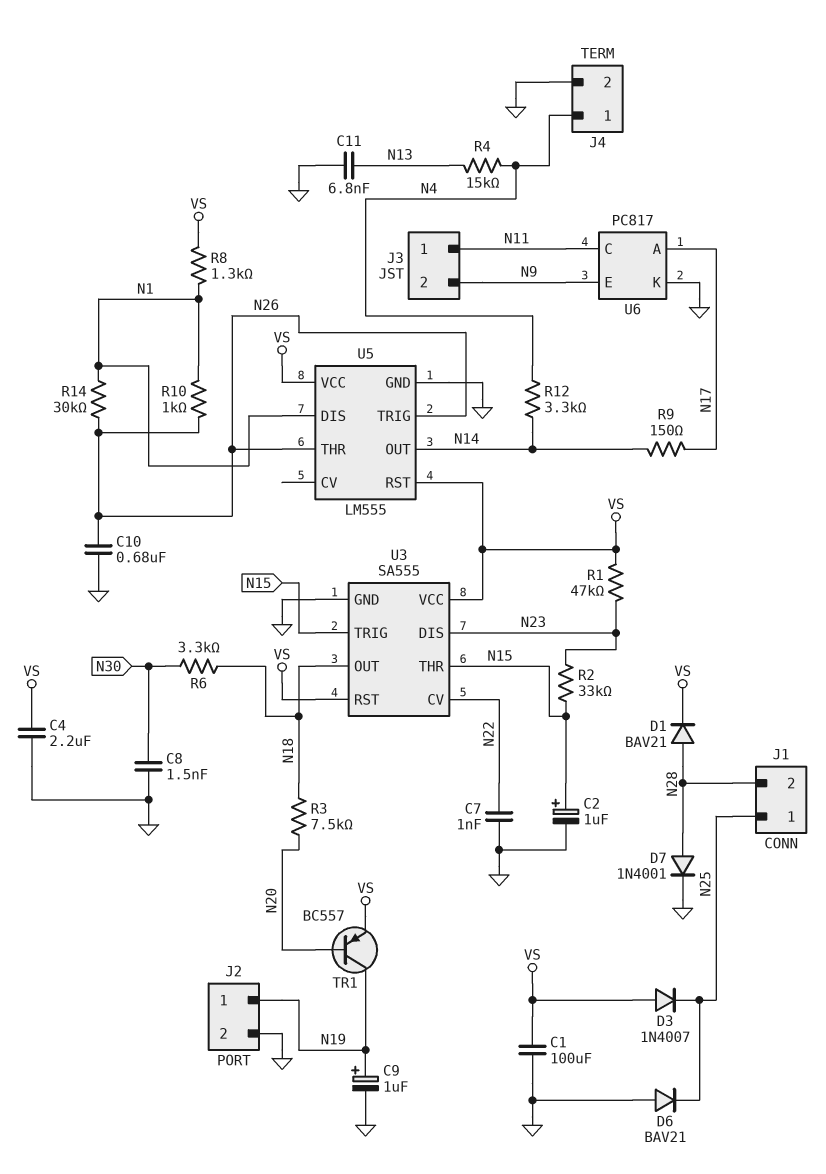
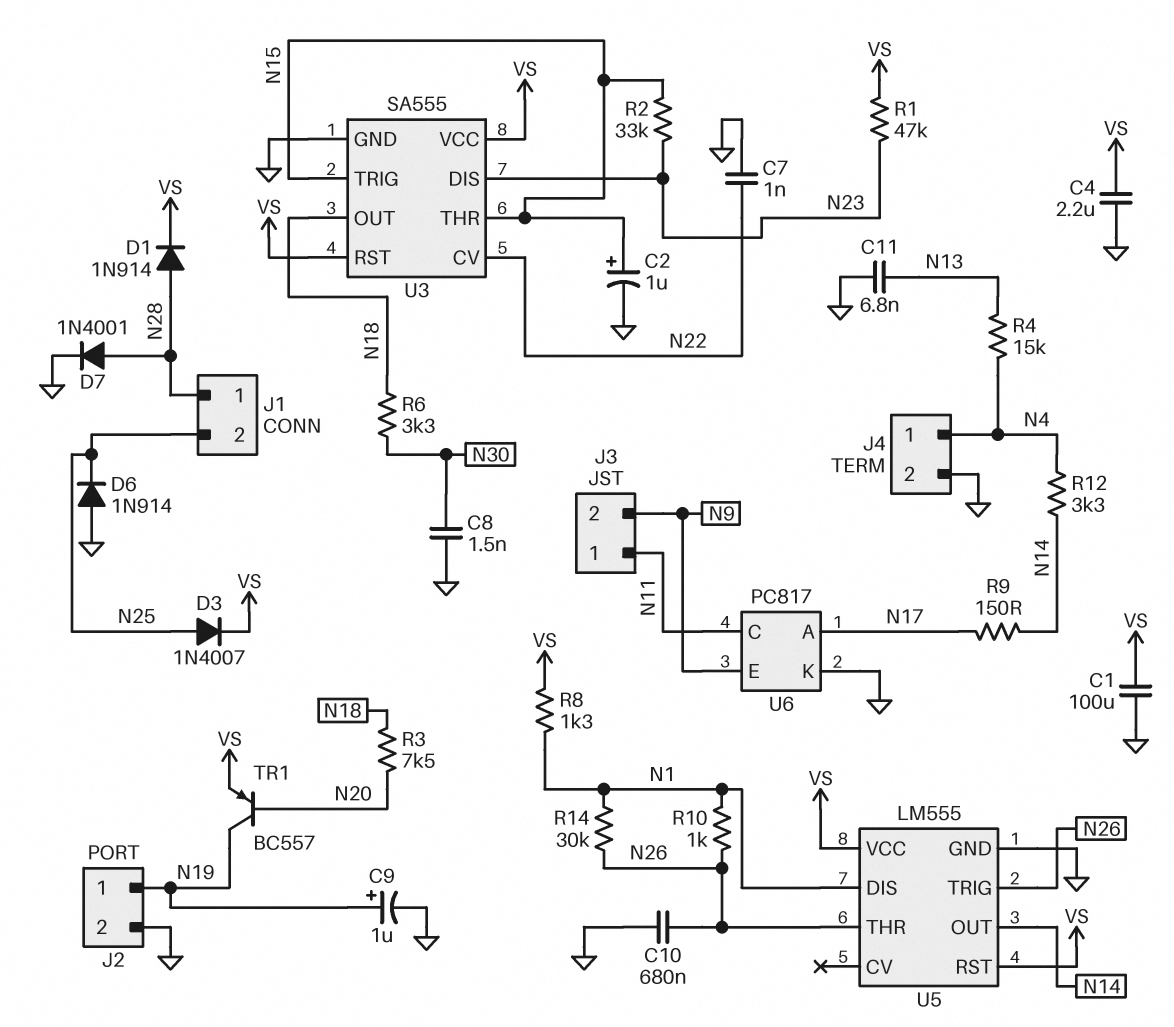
D1: diode BAV21 (A N28, K VS) -> diode 1N914 (A N28, K VS)
D3: diode 1N4007 (A VS, K N25) -> diode 1N4007 (A N25, K VS)
D6: diode BAV21 (A GND, K N25) -> diode 1N914 (A GND, K N25)
J1 pin 1: N25 -> N28
J1 pin 2: N28 -> N25

